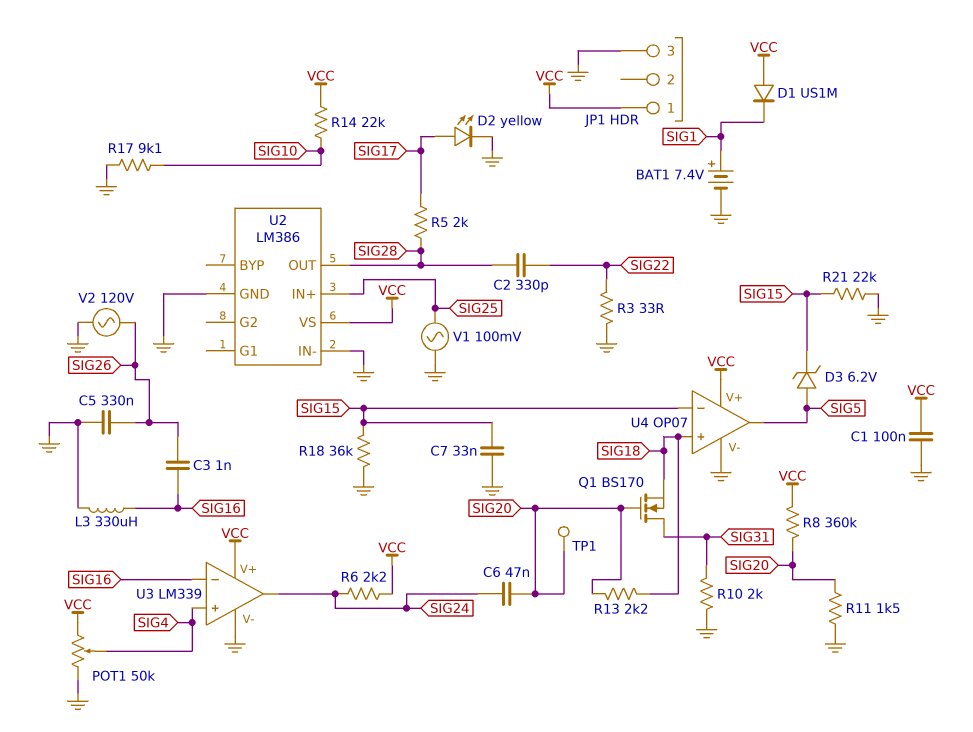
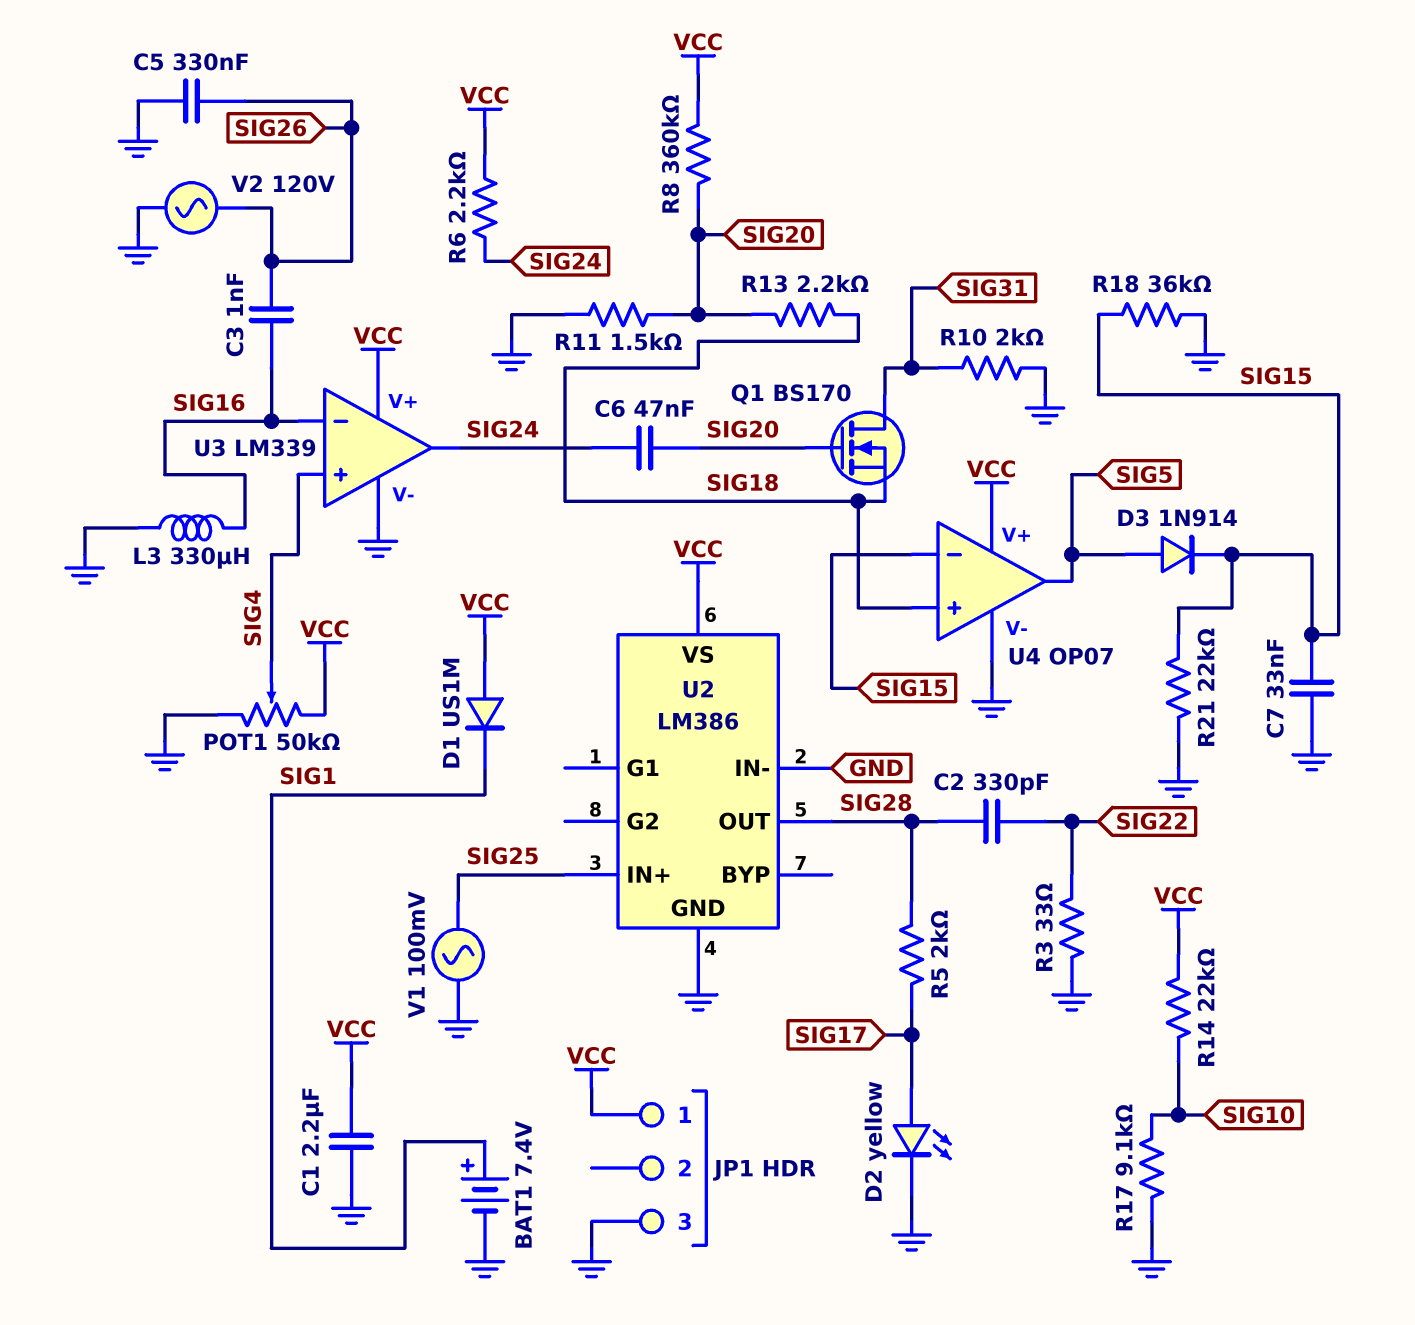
C1: 100nF (GND, VCC) -> 2.2uF (GND, VCC)
D3: zener 6.2V (A SIG5, K SIG15) -> diode 1N914 (A SIG5, K SIG15)
TP1: test point (SIG20) -> none

